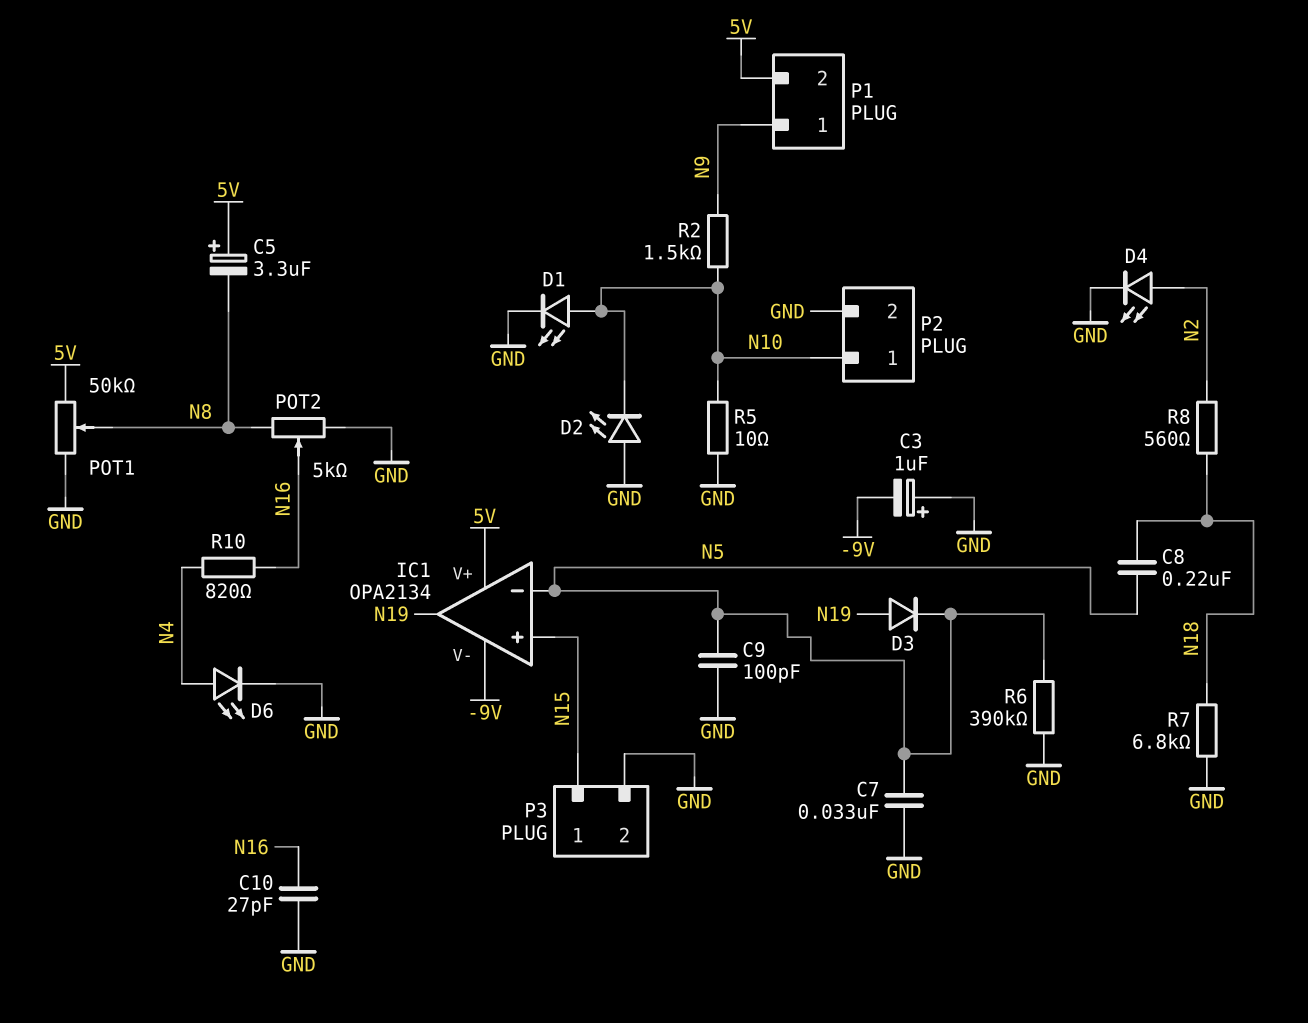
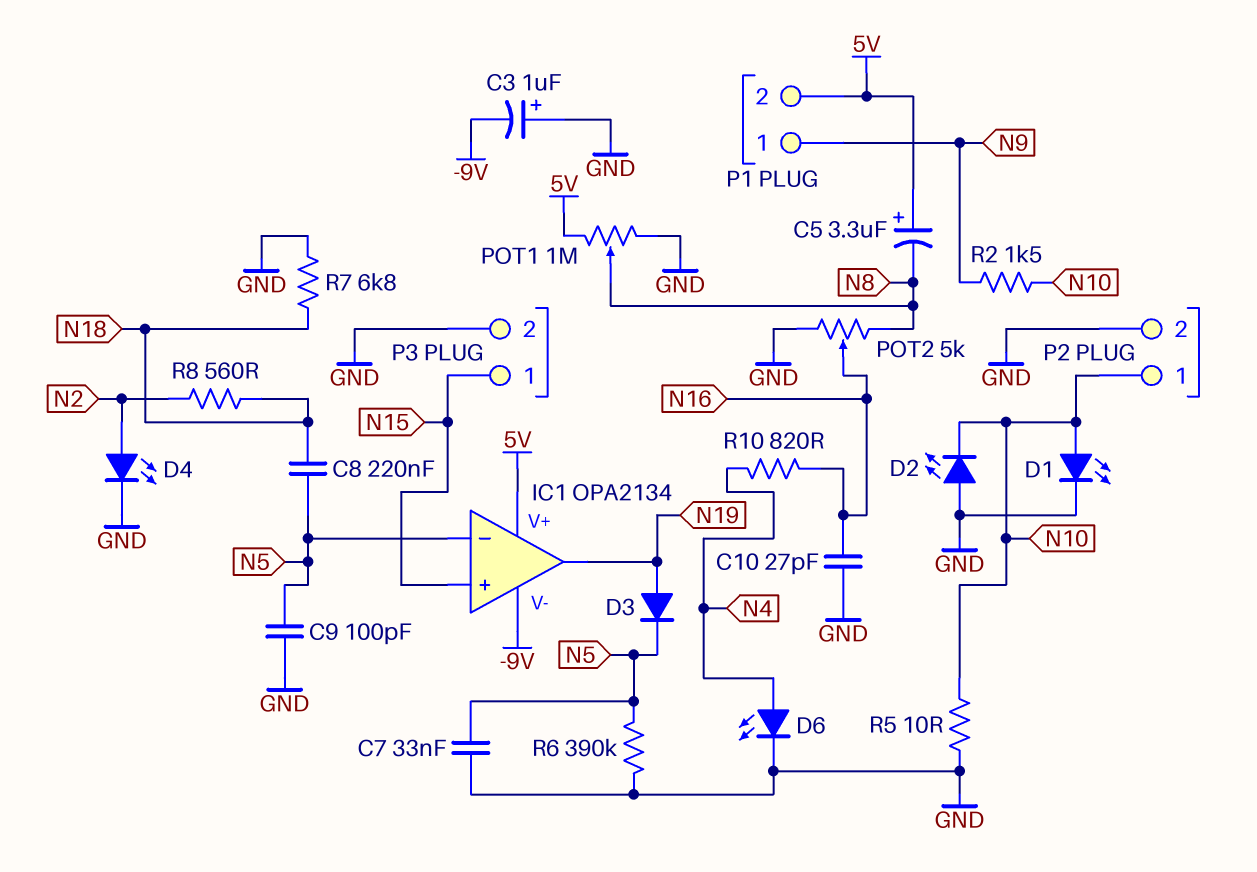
POT1: 50k (5V, GND, wiper N8) -> 1M (5V, GND, wiper N8)

